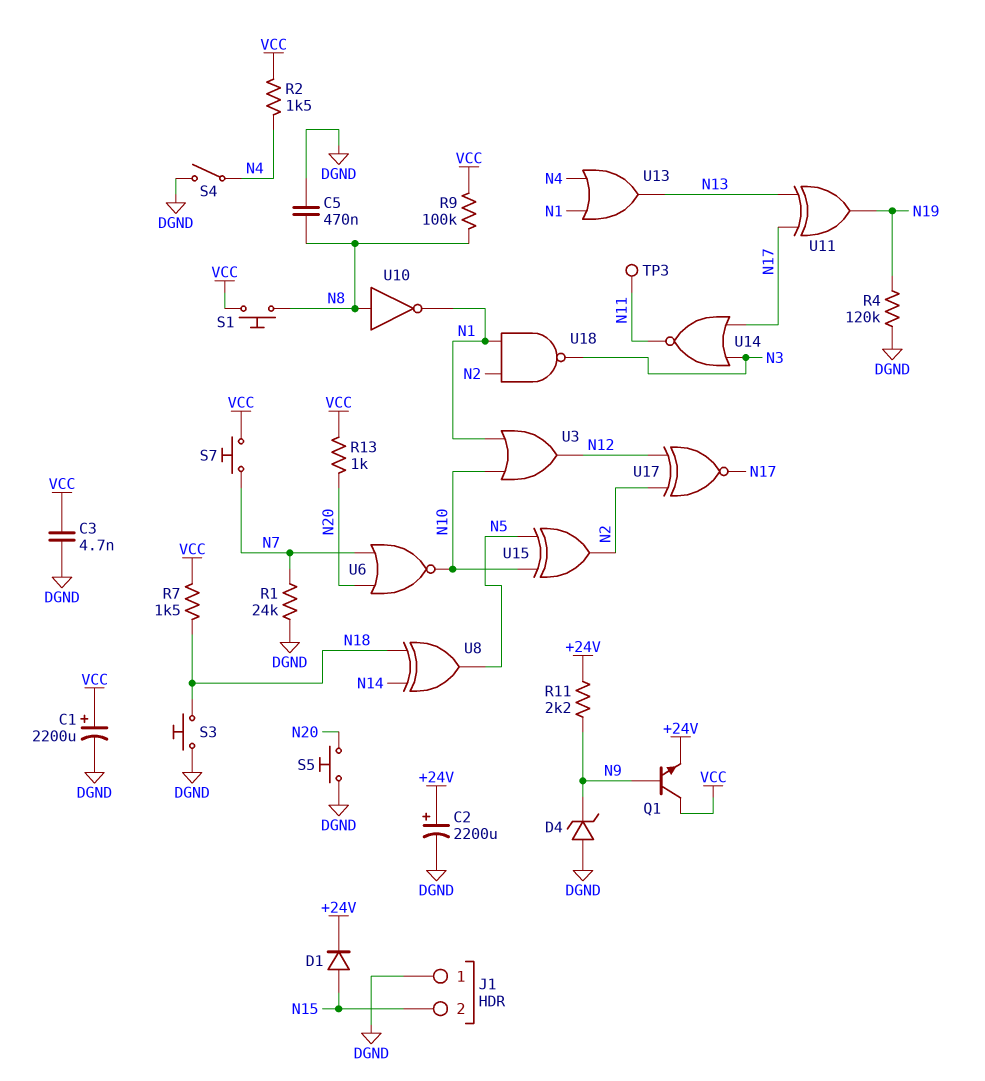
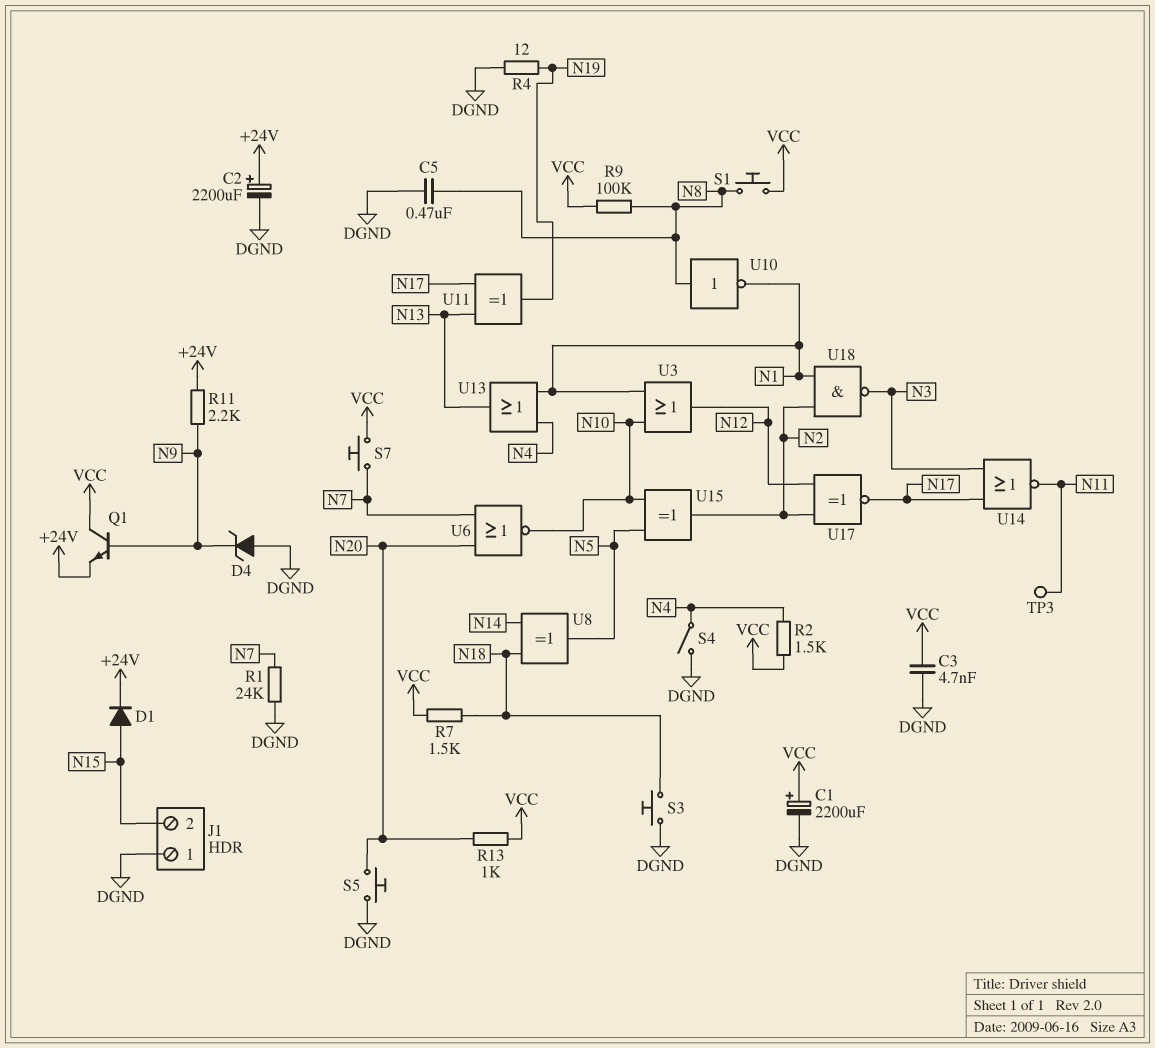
R4: 120k (DGND, N19) -> 12 (DGND, N19)

